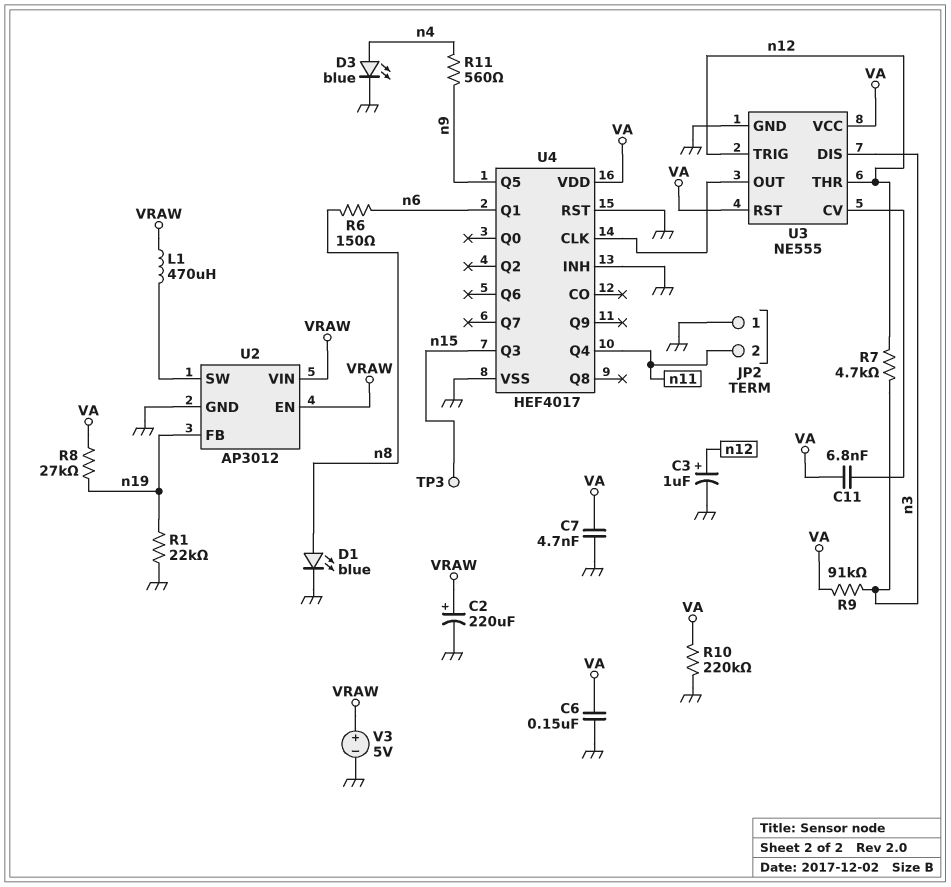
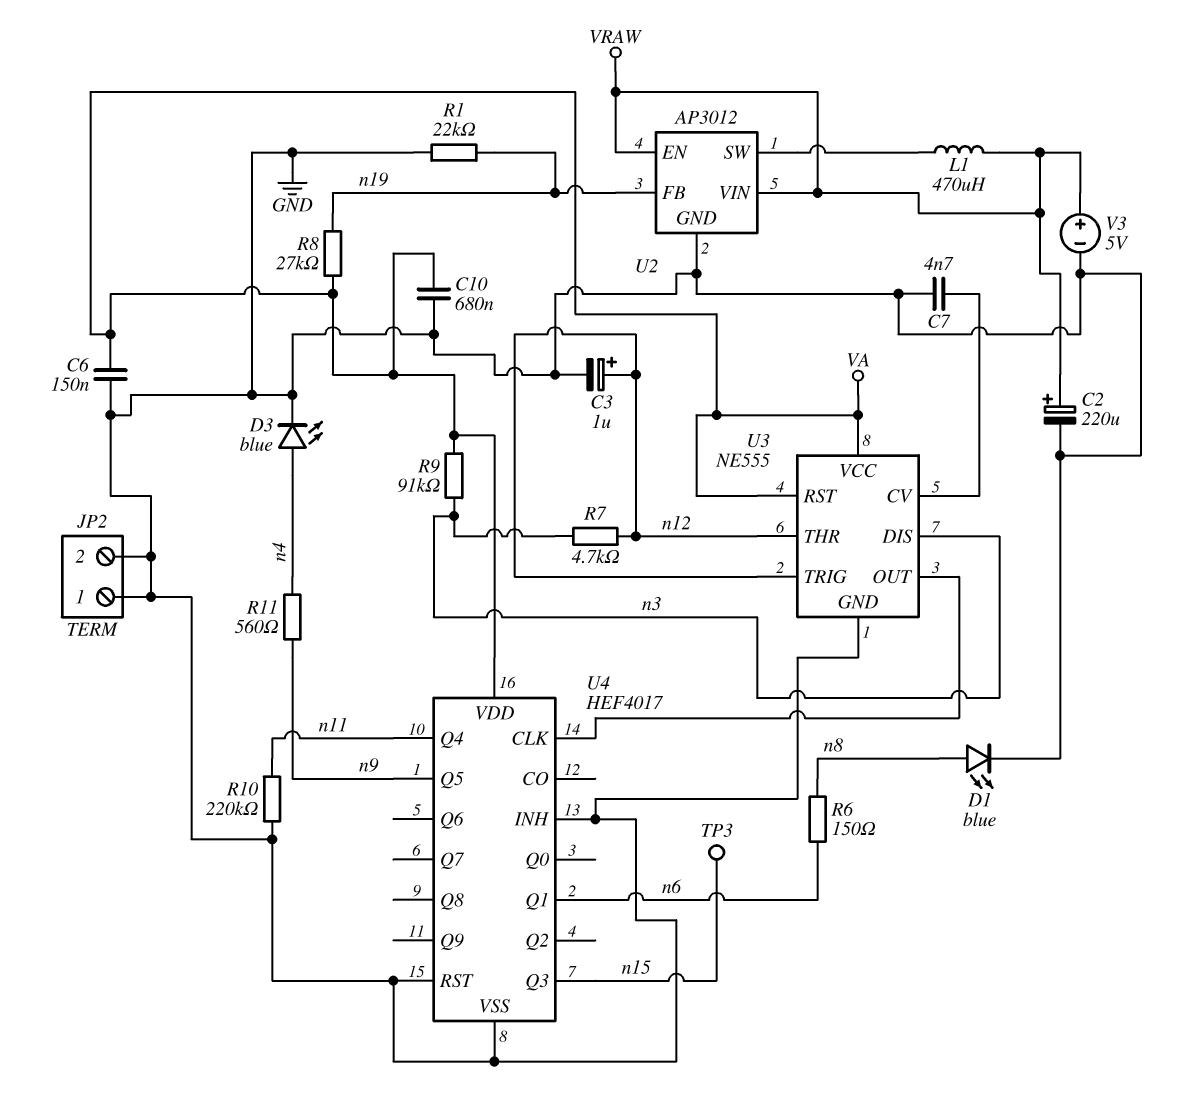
C7: 4.7nF (GND, VA) -> 4.7nF (GND, U3/CV)
C10: none -> 680nF (GND, VA)
C11: 6.8nF (U3/CV, VA) -> none
JP2 pin 2: n11 -> GND
R10: 220k (GND, VA) -> 220k (GND, n11)

